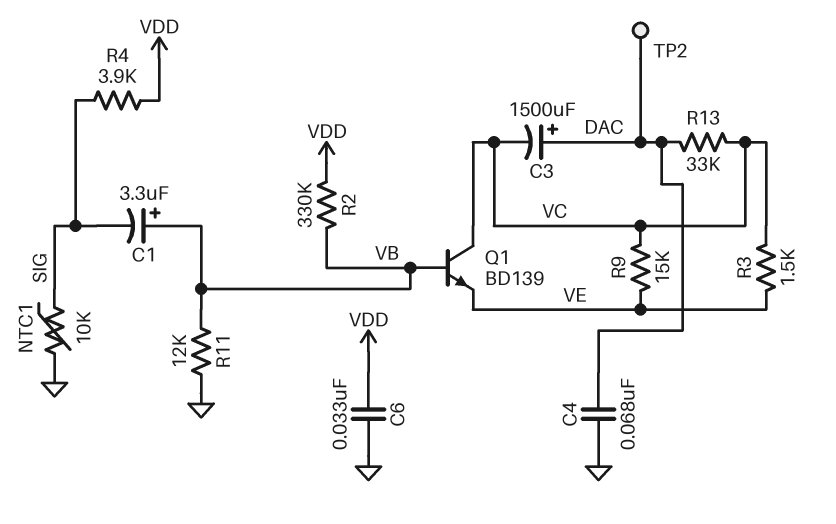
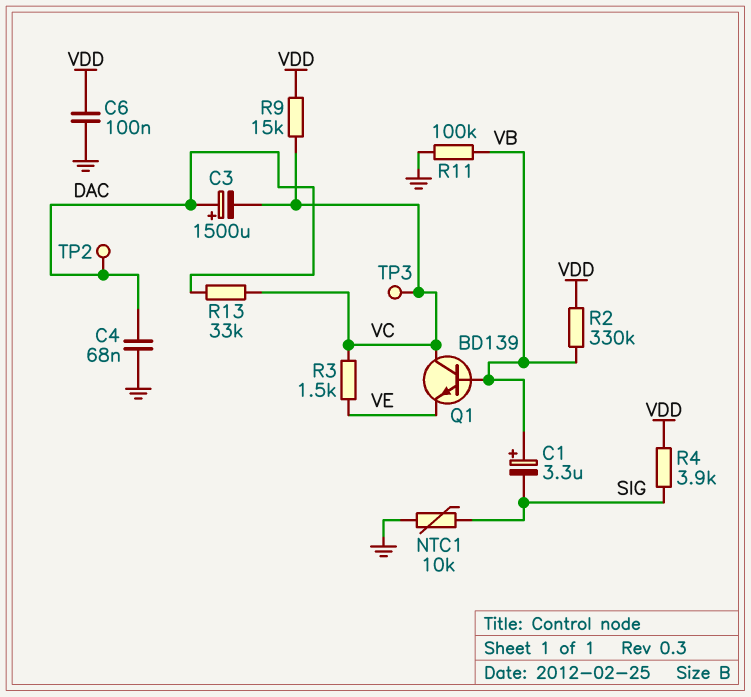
C6: 33nF (GND, VDD) -> 100nF (GND, VDD)
R9: 15k (VC, VE) -> 15k (VC, VDD)
R11: 12k (GND, VB) -> 100k (GND, VB)
TP3: none -> test point (VC)

